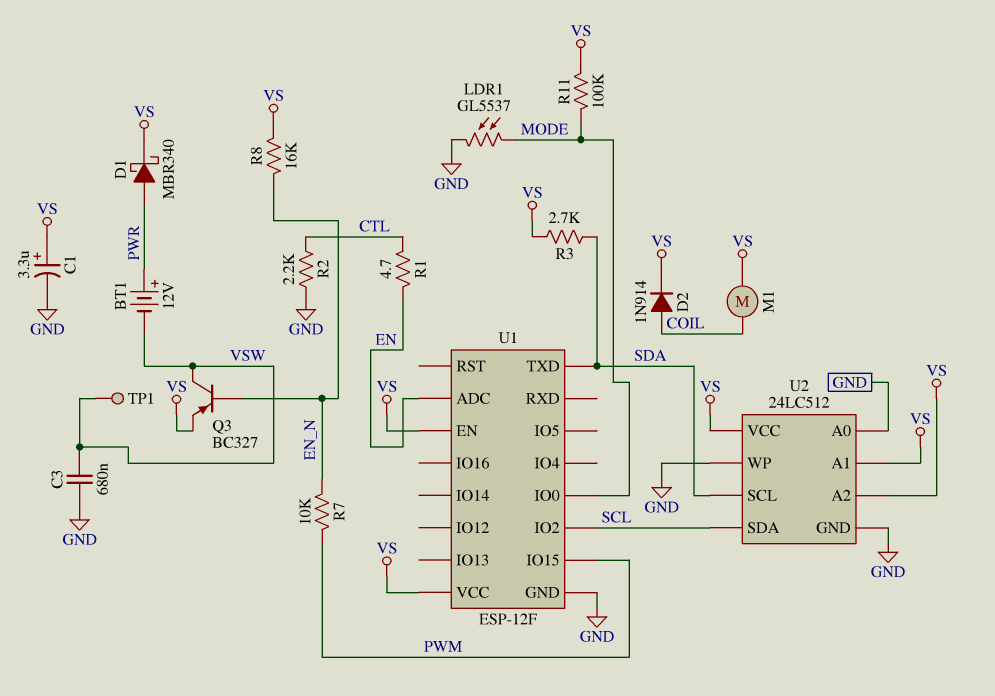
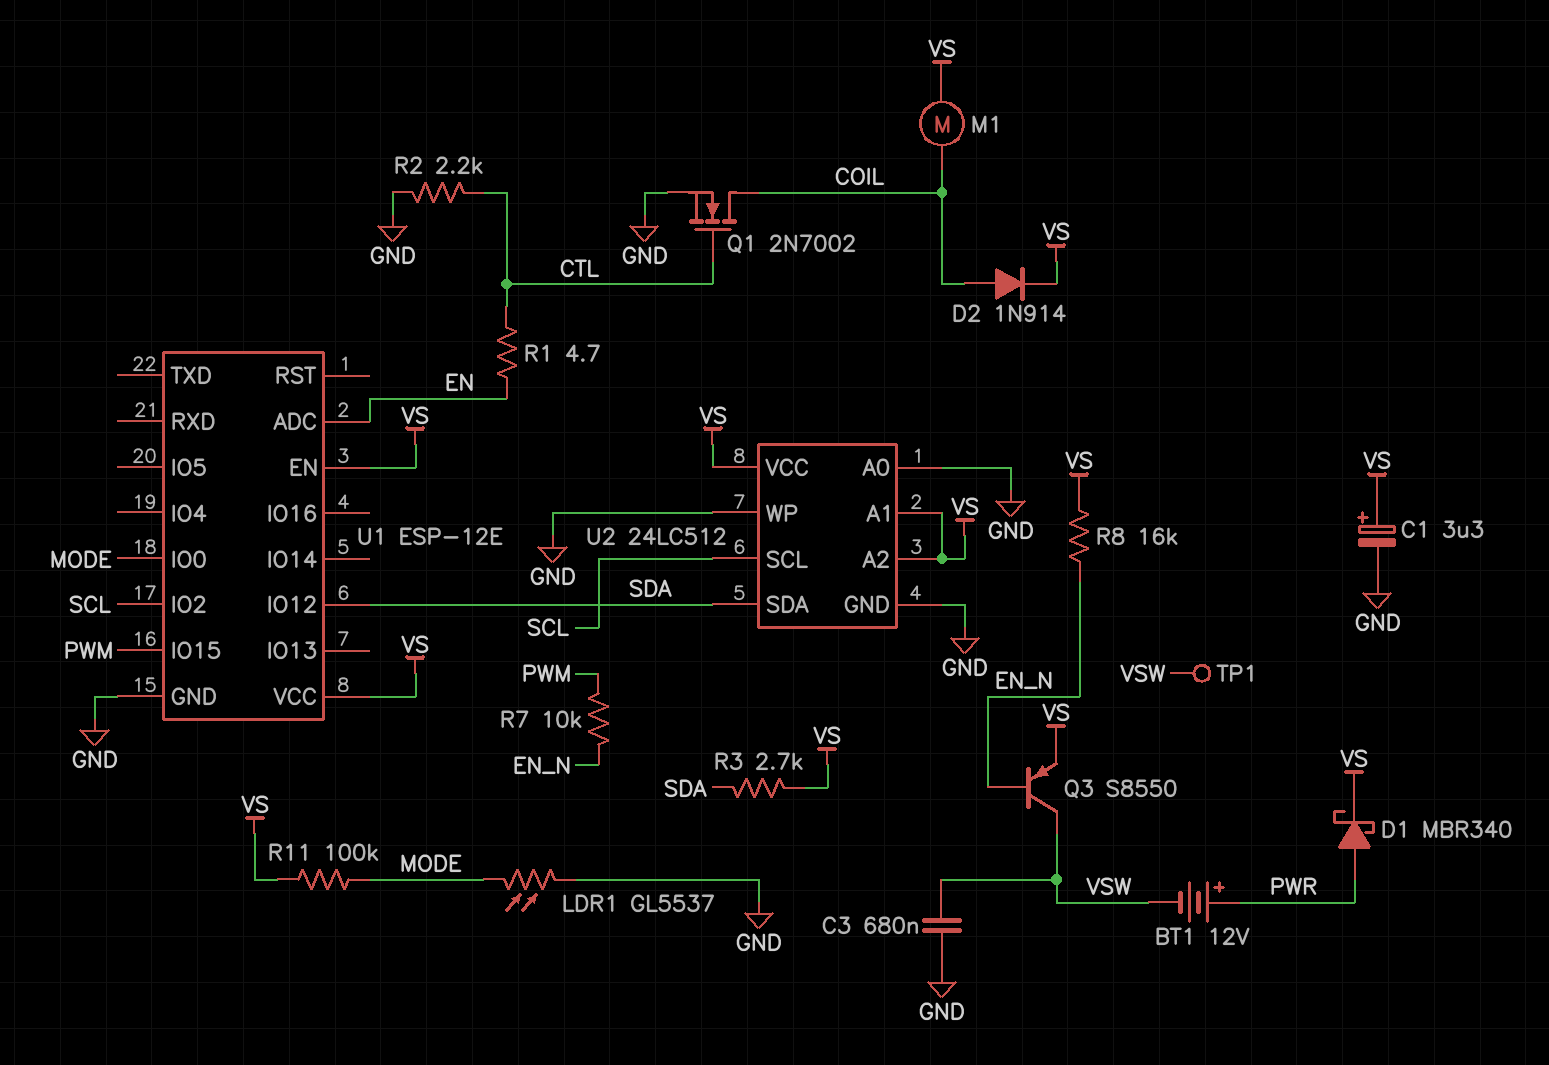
Q1: none -> NMOS 2N7002 (G CTL, D COIL, S GND)
Q3: PNP BC327 (B EN_N, C VSW, E VS) -> PNP S8550 (B EN_N, C VSW, E VS)
U1: ESP-12F -> ESP-12E
U1 pin IO12: none -> SDA
U1 pin TXD: SDA -> none
U2 pin SCL: SDA -> SCL
U2 pin SDA: SCL -> SDA

